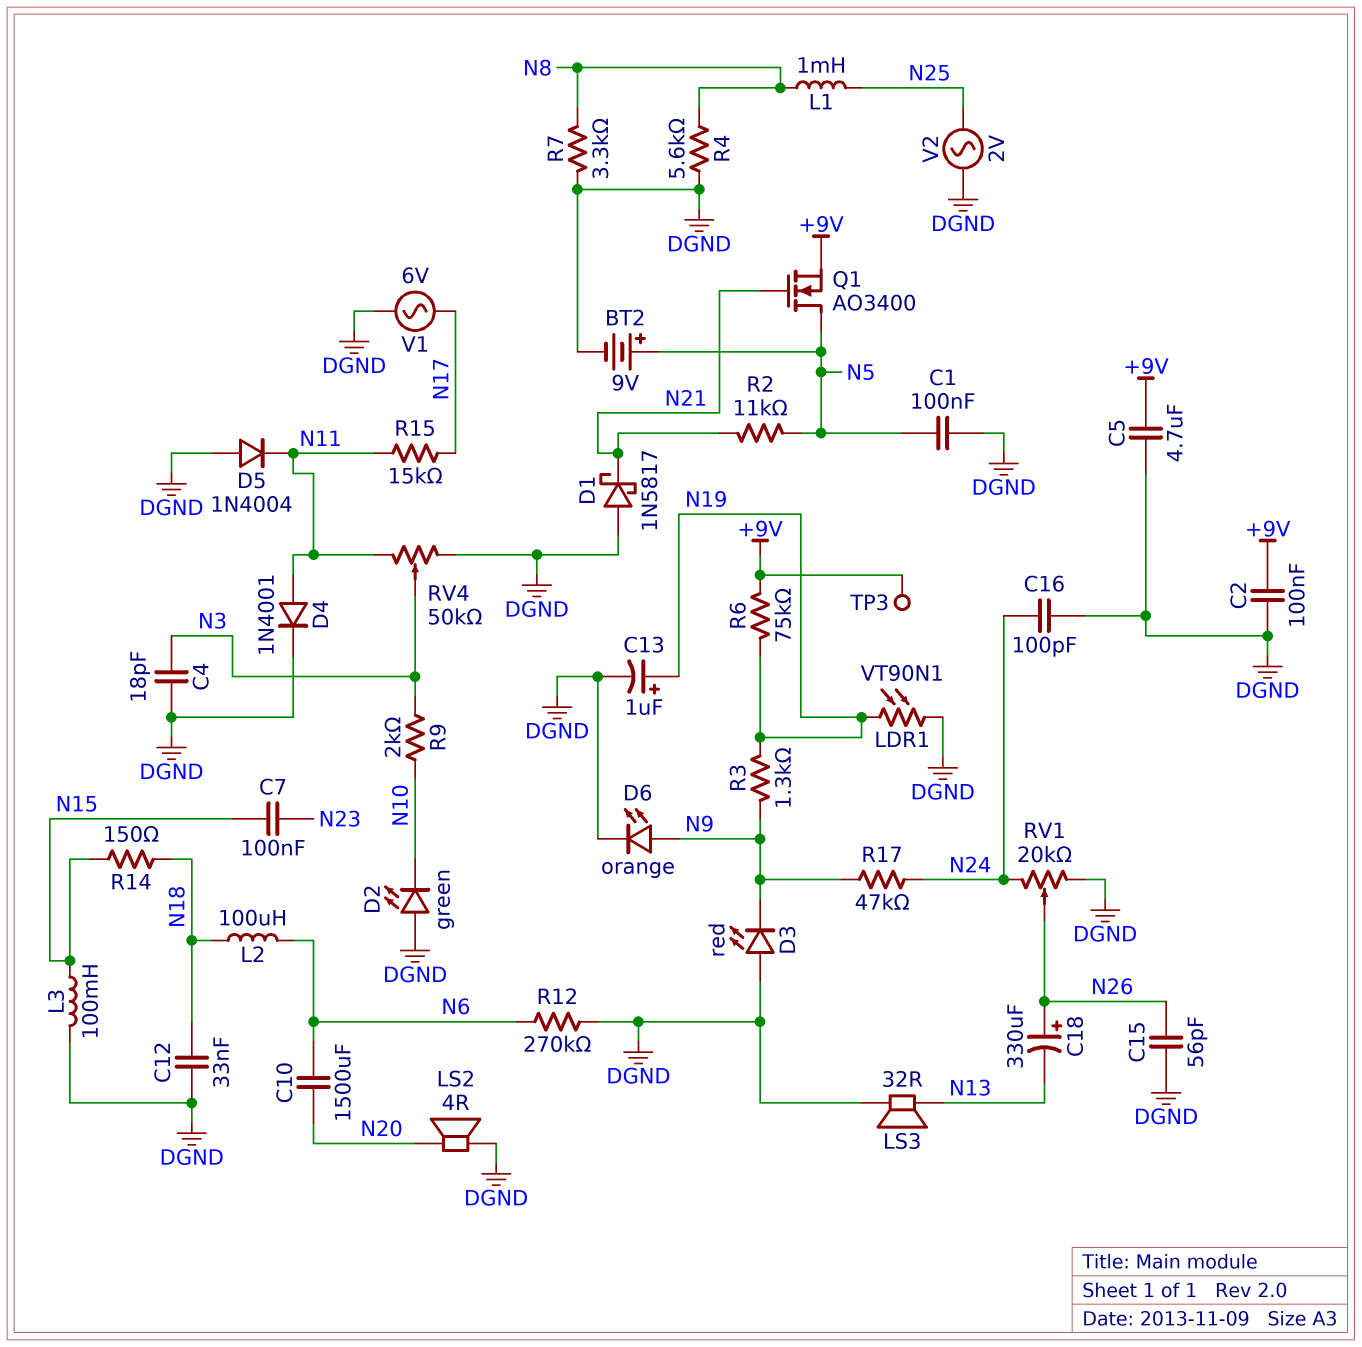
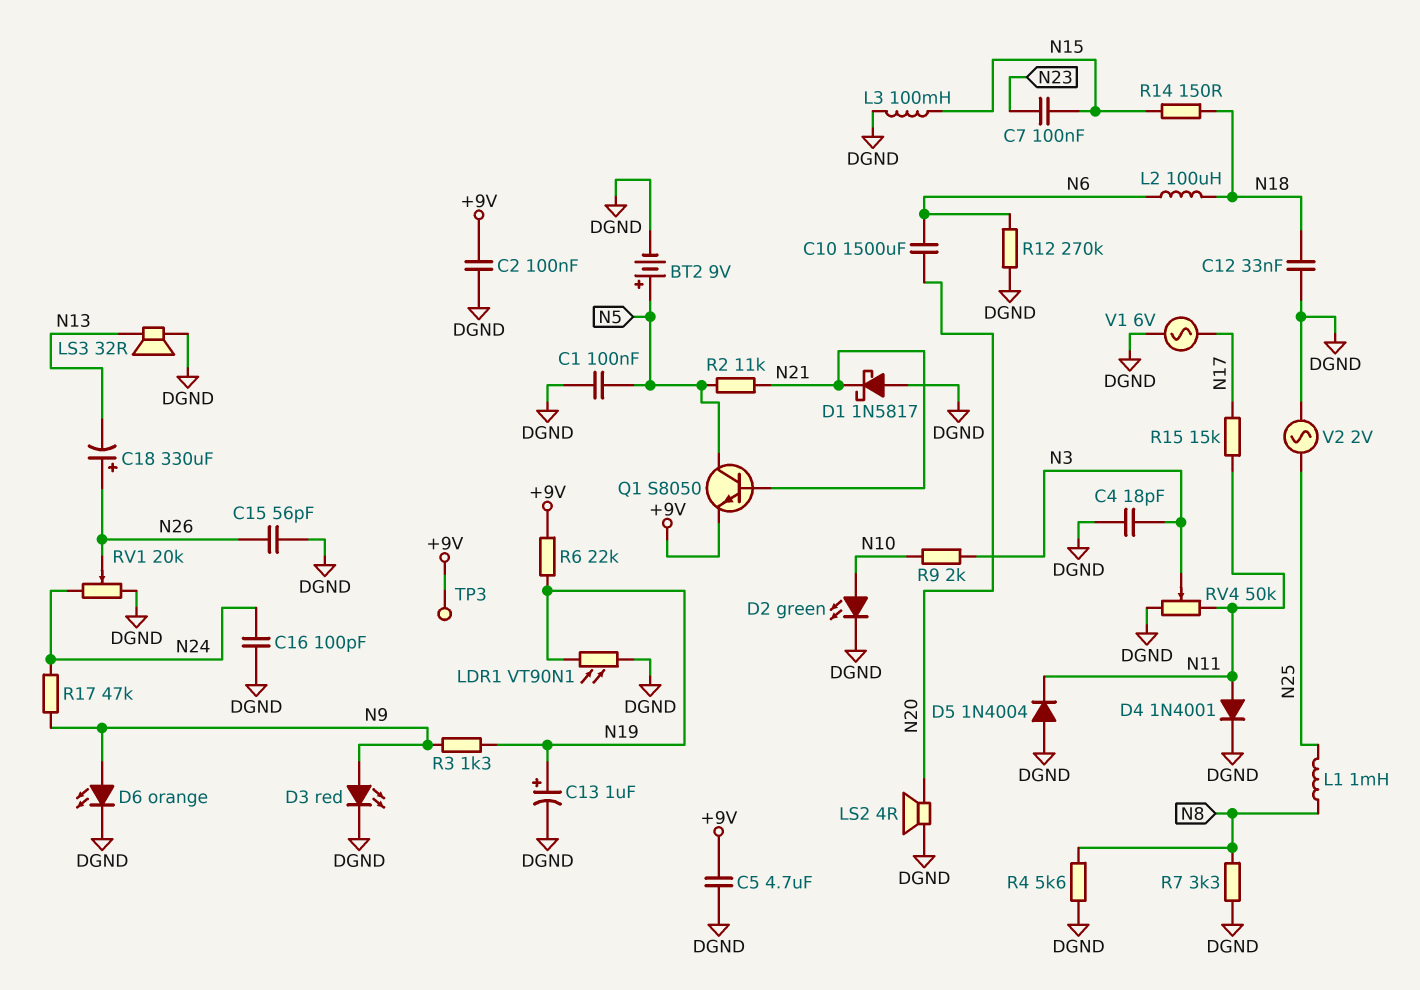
D2: LED green (A DGND, K N10) -> LED green (A N10, K DGND)
D3: LED red (A DGND, K N9) -> LED red (A N9, K DGND)
Q1: NMOS AO3400 (G N21, D N5, S +9V) -> NPN S8050 (B N21, C N5, E +9V)
R6: 75k (+9V, N19) -> 22k (+9V, N19)

